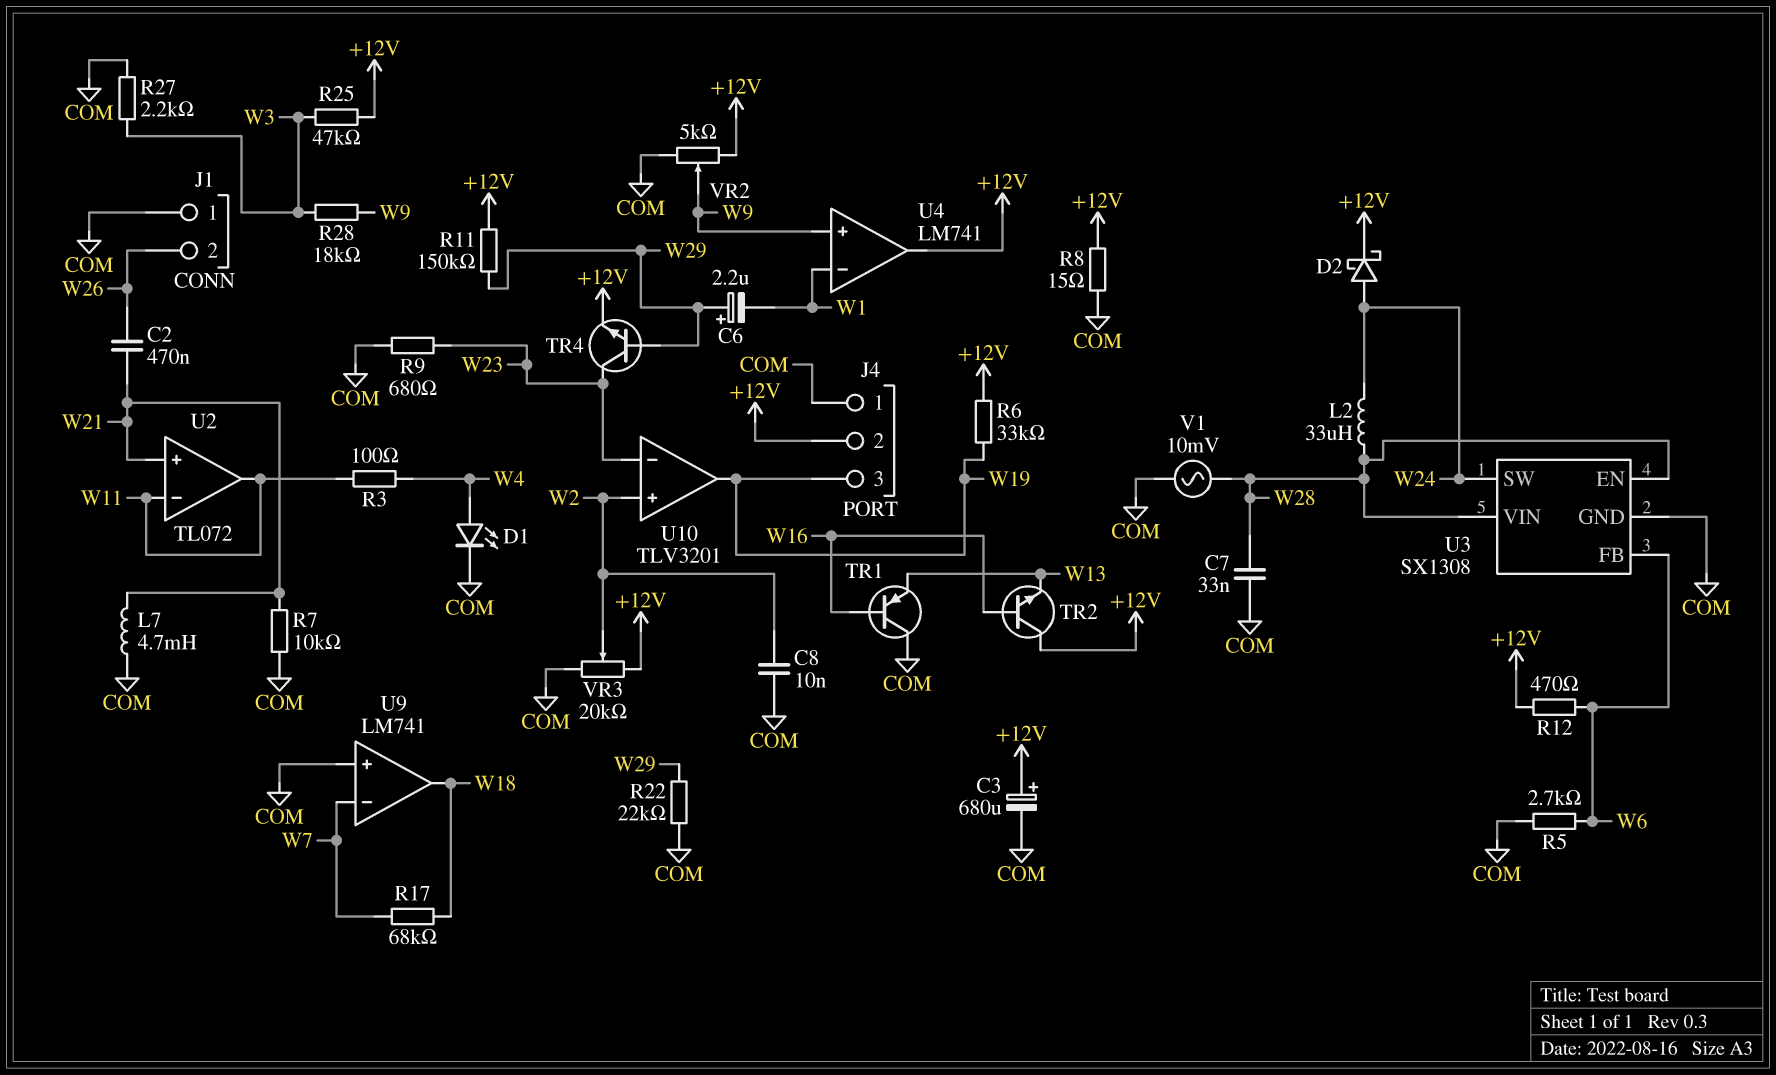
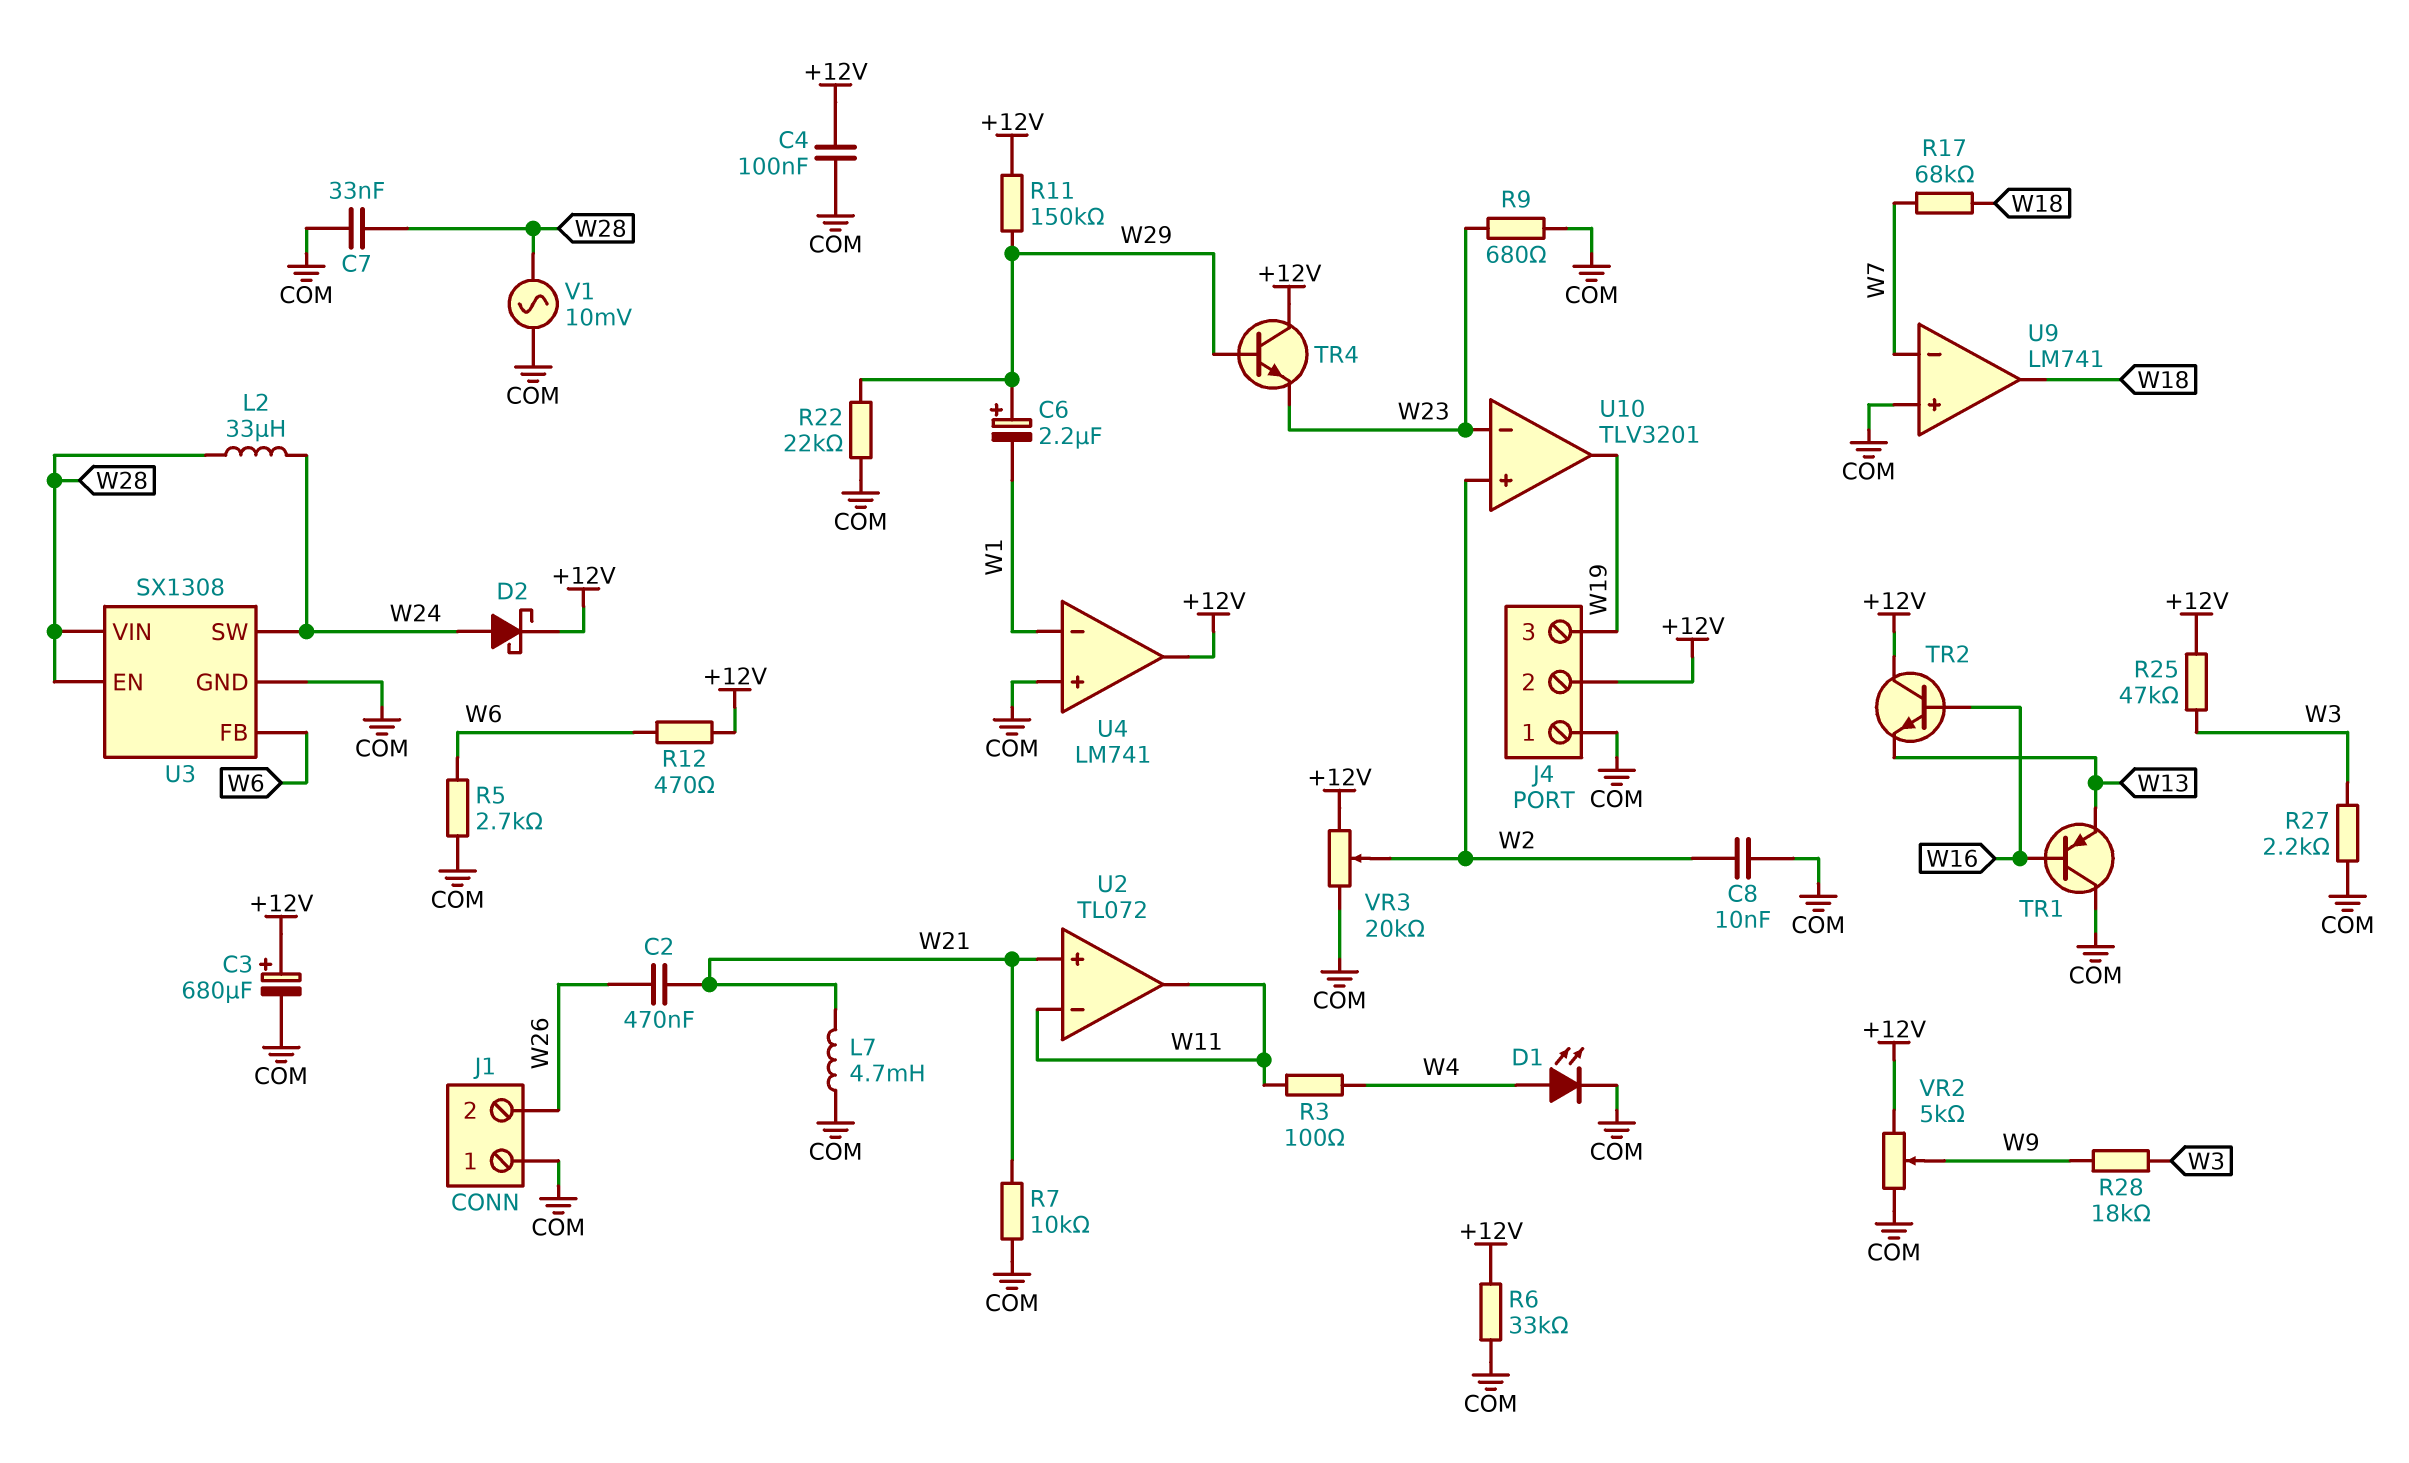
C4: none -> 100nF (+12V, COM)
R6: 33k (+12V, W19) -> 33k (+12V, COM)
R8: 15 (+12V, COM) -> none
TR4: NPN (B W29, C W23, E +12V) -> NPN (B W29, C +12V, E W23)
U4 pin in+: W9 -> COM

